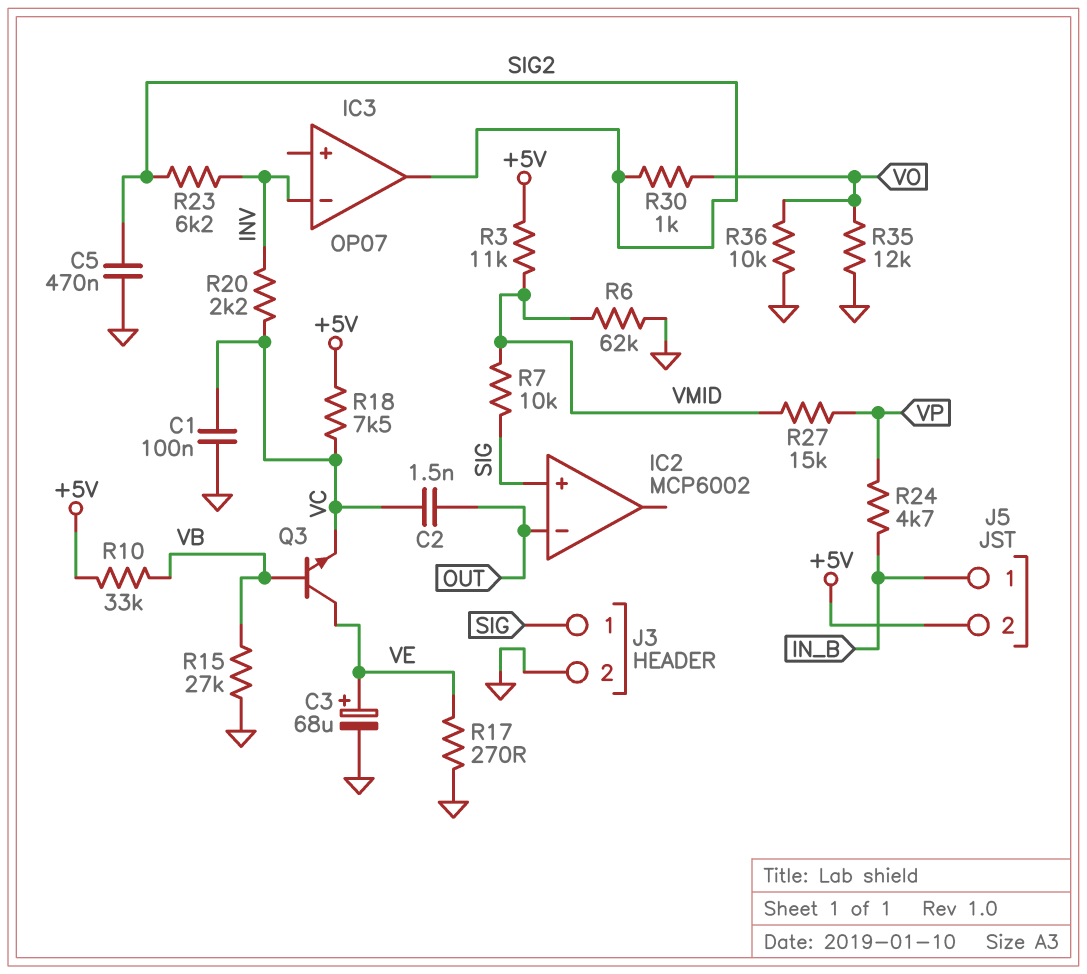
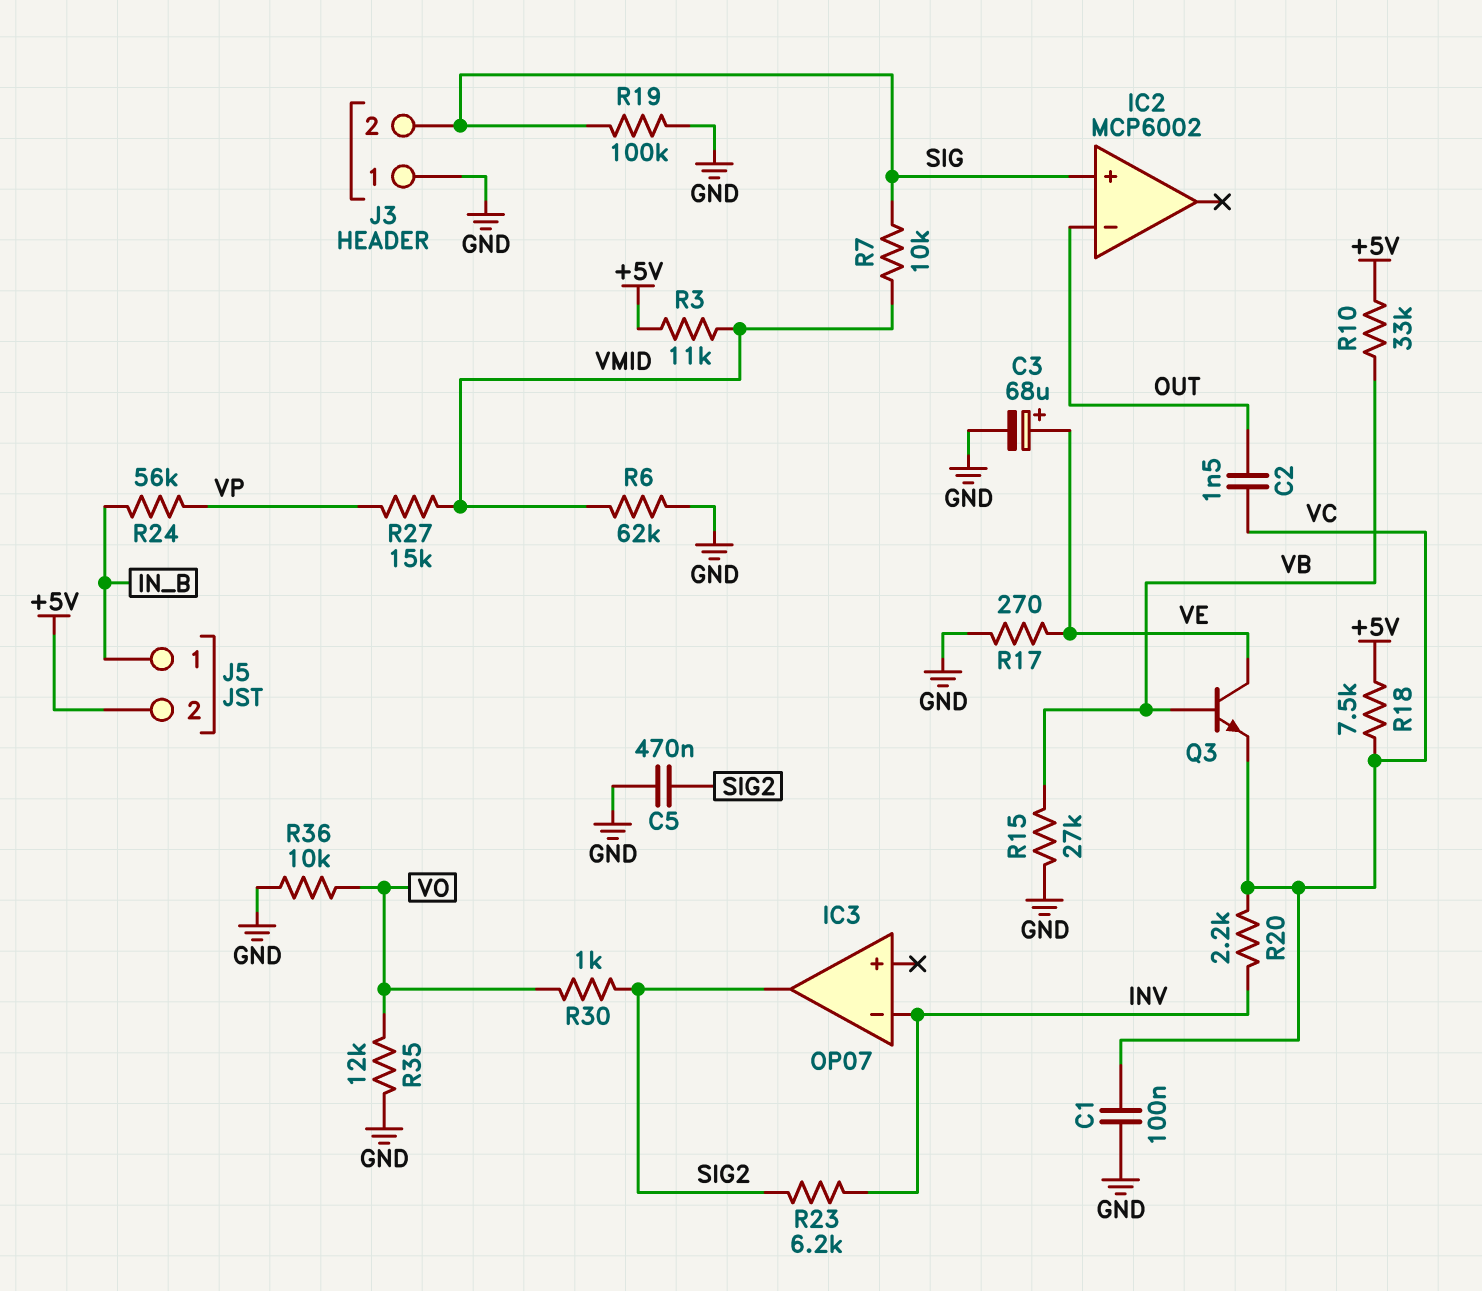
J3 pin 1: SIG -> GND
J3 pin 2: GND -> SIG
R19: none -> 100k (GND, SIG)
R24: 4.7k (IN_B, VP) -> 56k (IN_B, VP)

